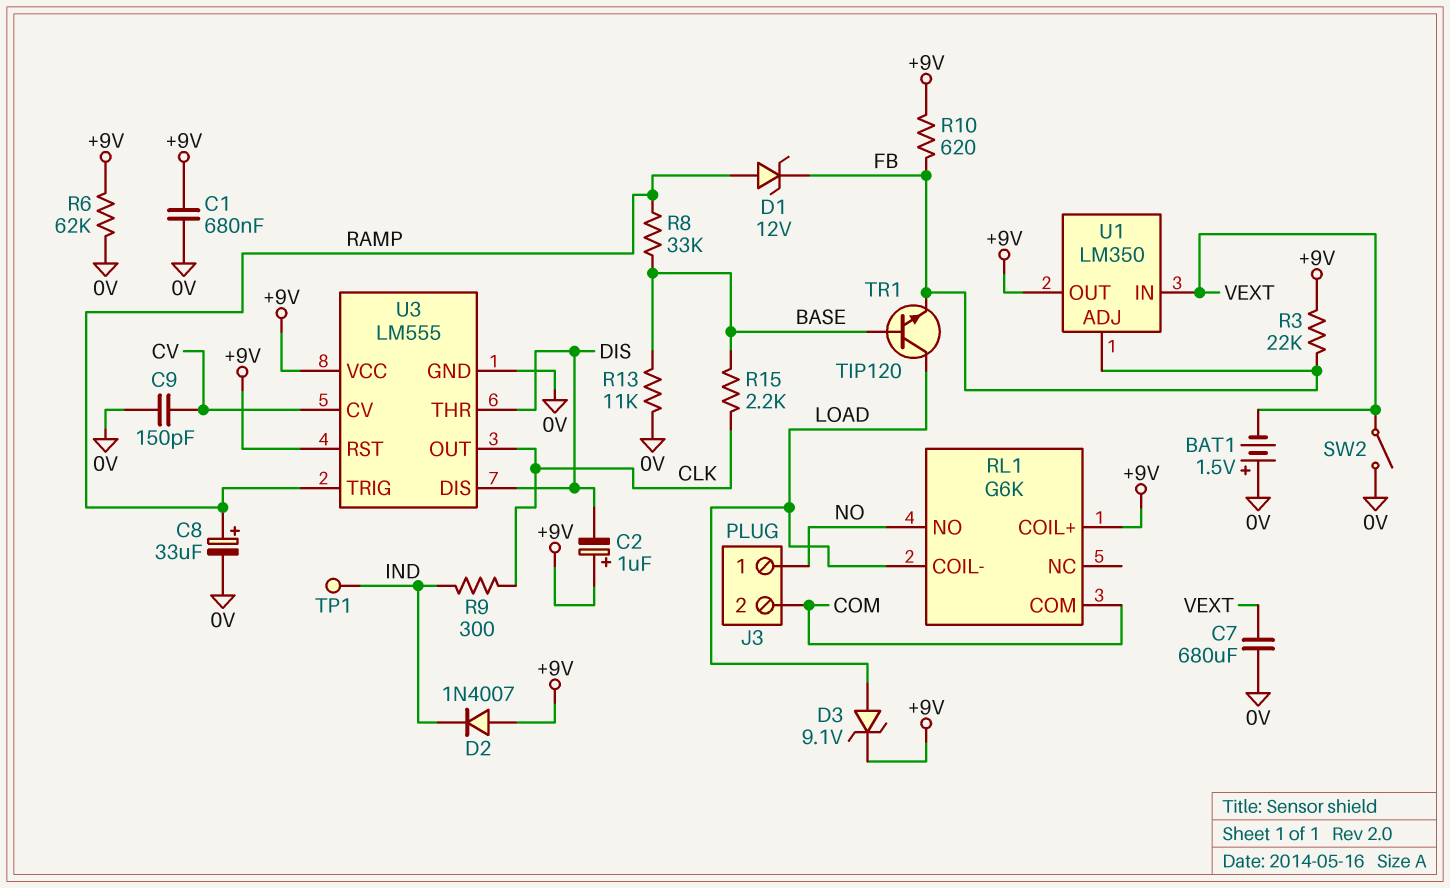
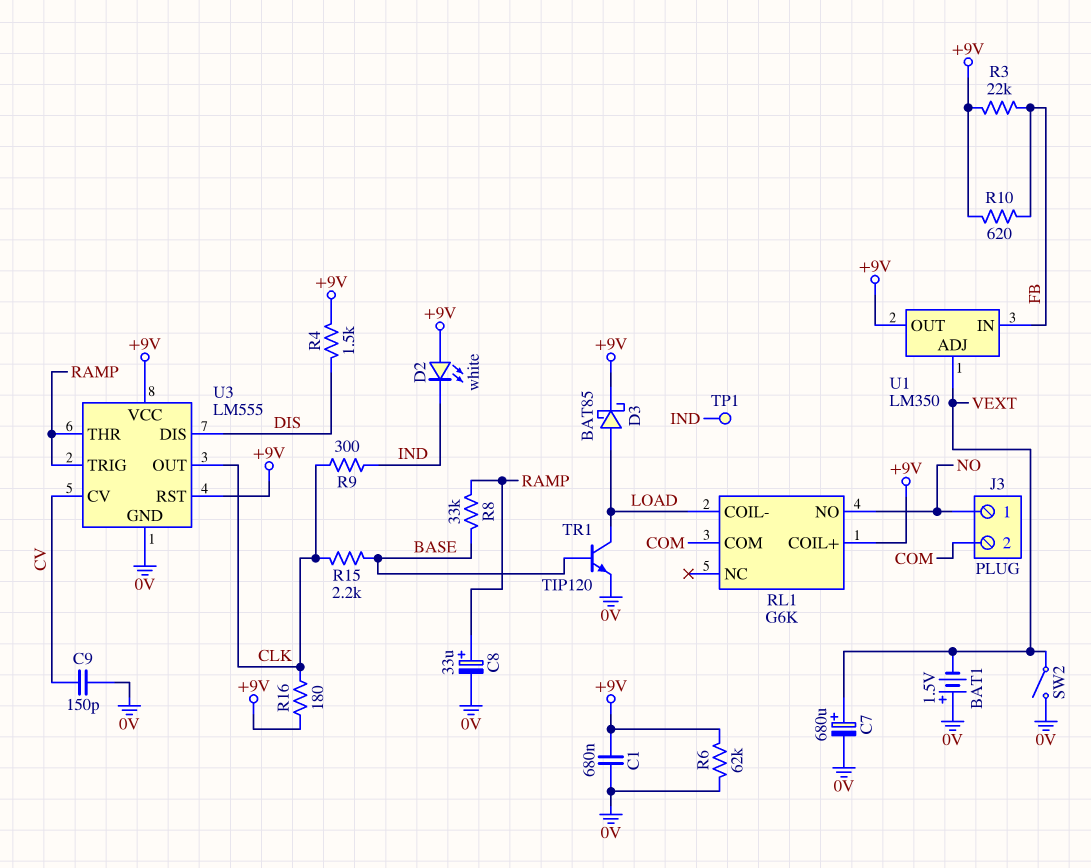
C2: 1uF (plus +9V, minus DIS) -> none
C7: 680uF (0V, VEXT) -> 680uF (plus VEXT, minus 0V)
D1: zener 12V (A RAMP, K FB) -> none
D2: diode 1N4007 (A +9V, K IND) -> LED white (A +9V, K IND)
D3: zener 9.1V (A LOAD, K +9V) -> schottky BAT85 (A LOAD, K +9V)
R4: none -> 1.5k (+9V, DIS)
R13: 11k (0V, BASE) -> none
R16: none -> 180 (+9V, CLK)
TR1: NPN TIP120 (B BASE, C LOAD, E FB) -> NPN TIP120 (B BASE, C LOAD, E 0V)
U1 pin ADJ: FB -> VEXT
U1 pin IN: VEXT -> FB
U3 pin THR: DIS -> RAMP

